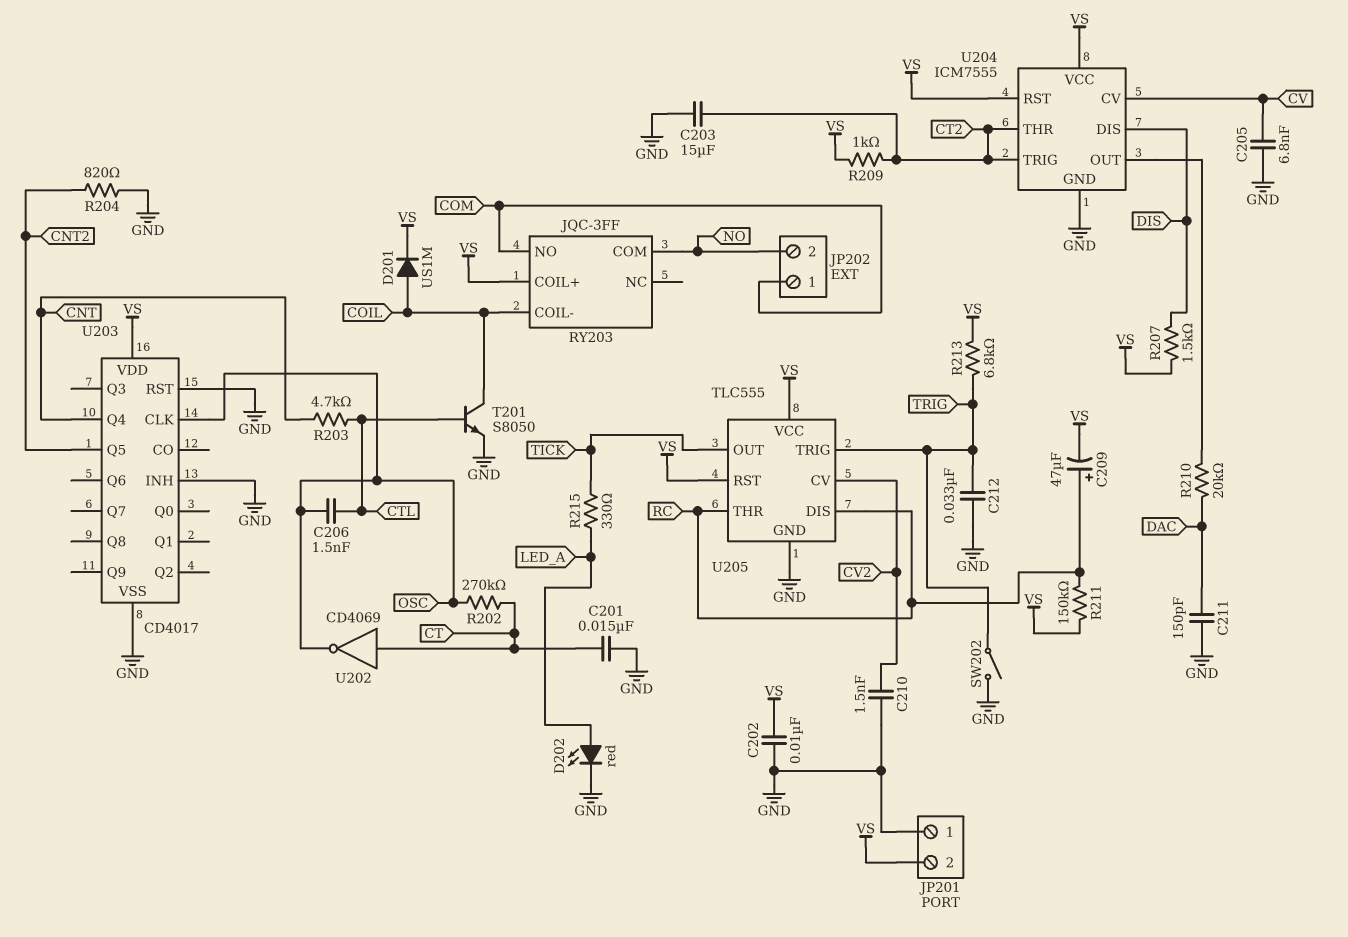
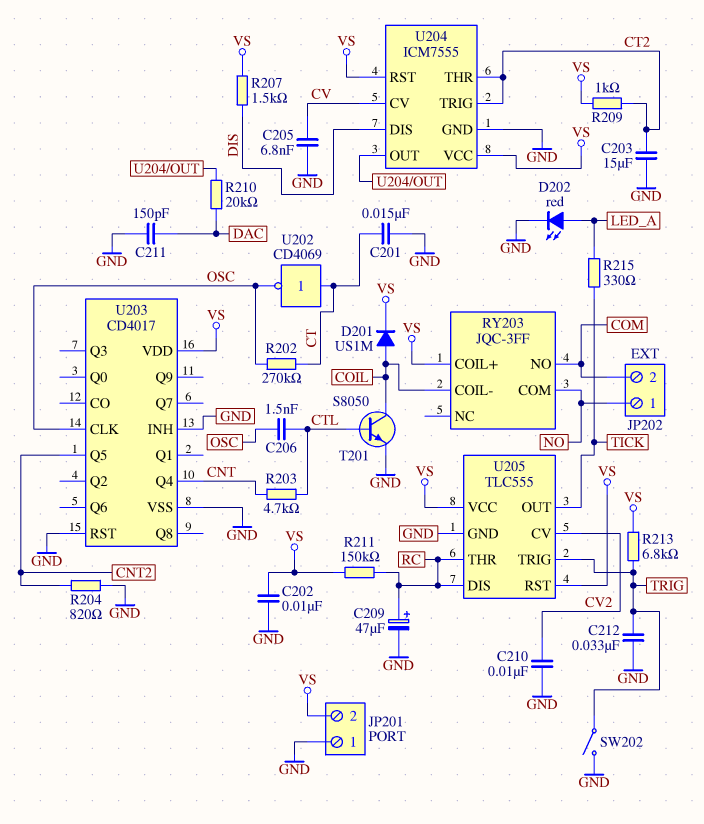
C209: 47uF (plus RC, minus VS) -> 47uF (plus RC, minus GND)
C210: 1.5nF (CV2, GND) -> 10nF (CV2, GND)
JP202 pin 1: COM -> NO
JP202 pin 2: NO -> COM

